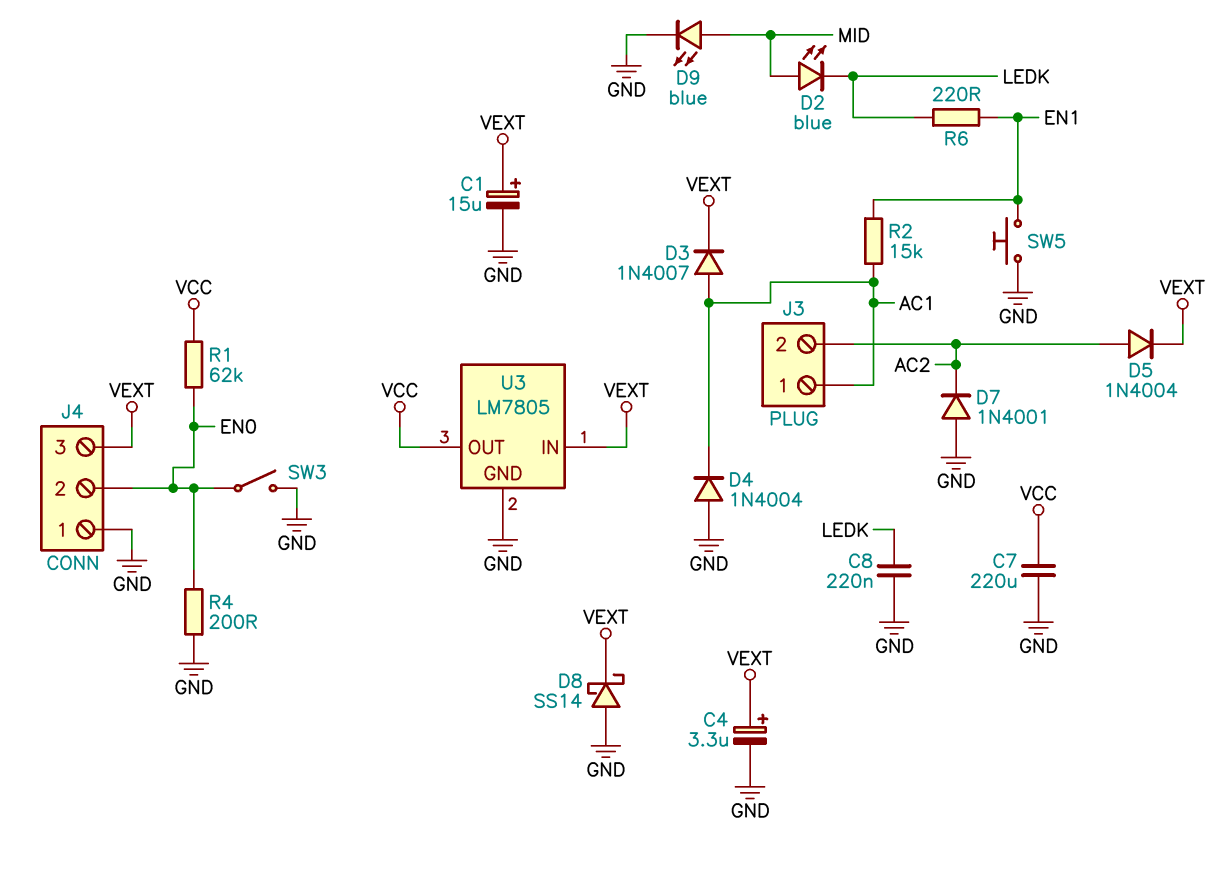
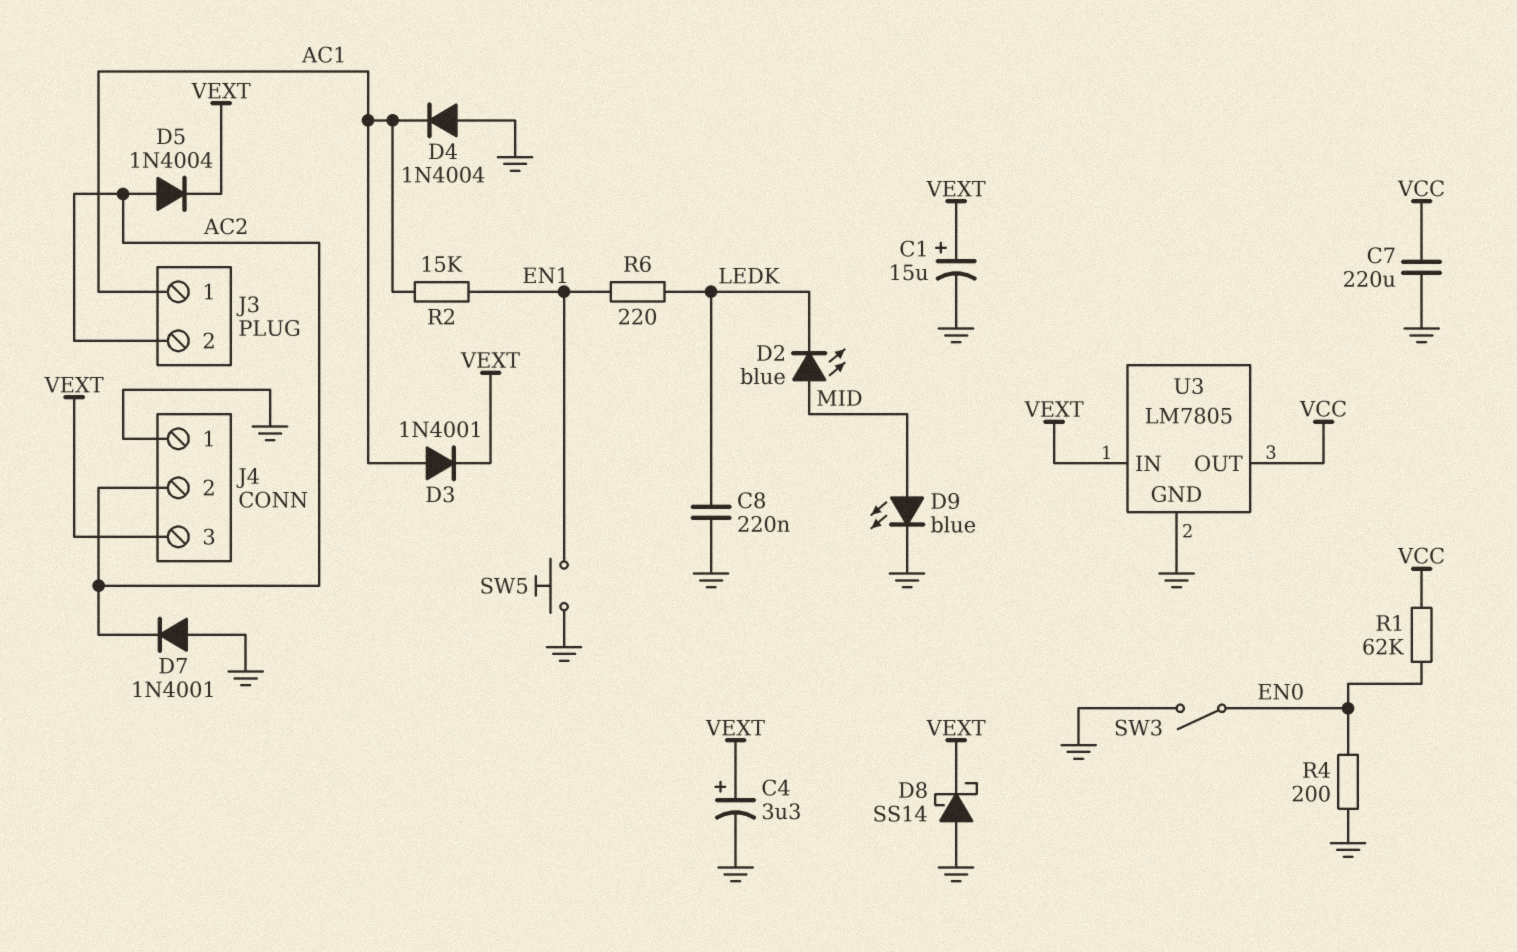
D3: diode 1N4007 (A AC1, K VEXT) -> diode 1N4001 (A AC1, K VEXT)
J4 pin 2: EN0 -> AC2

